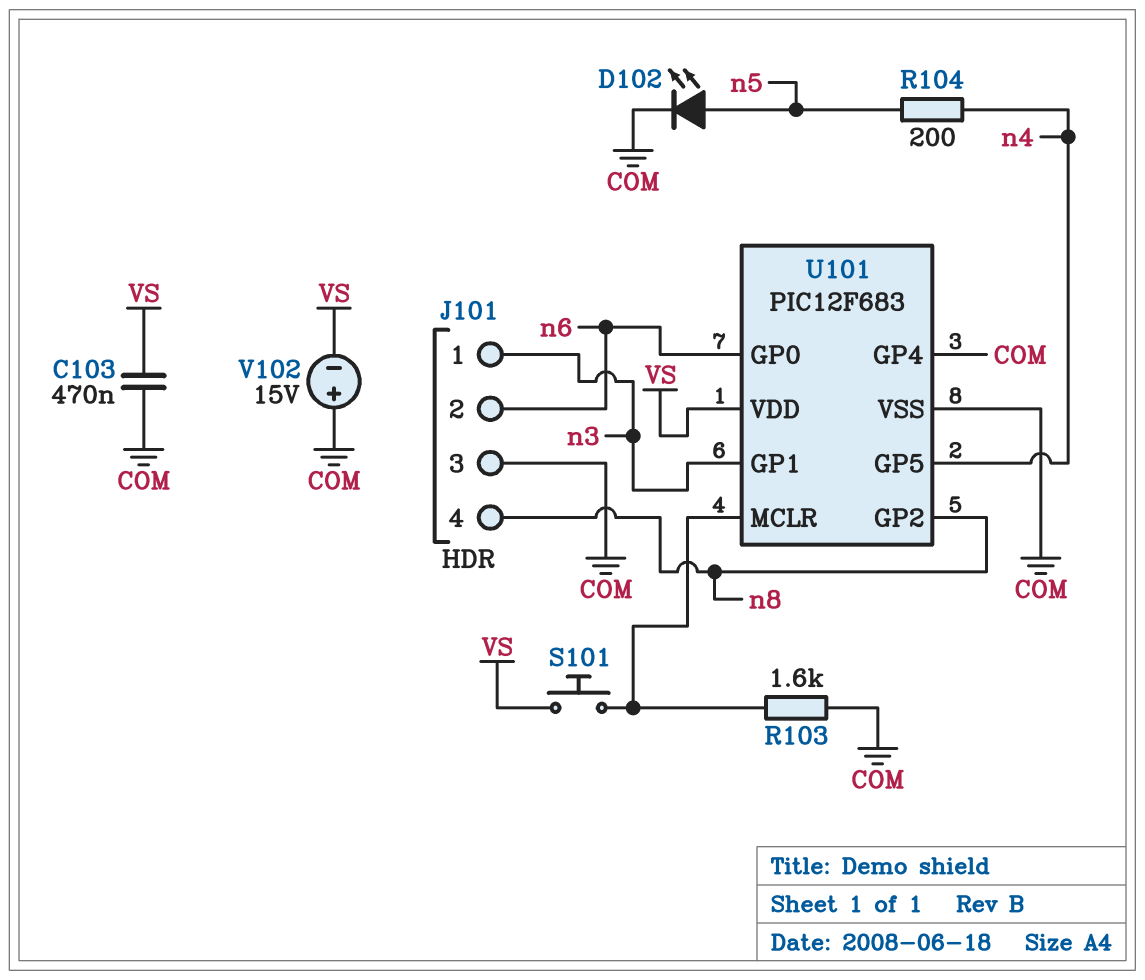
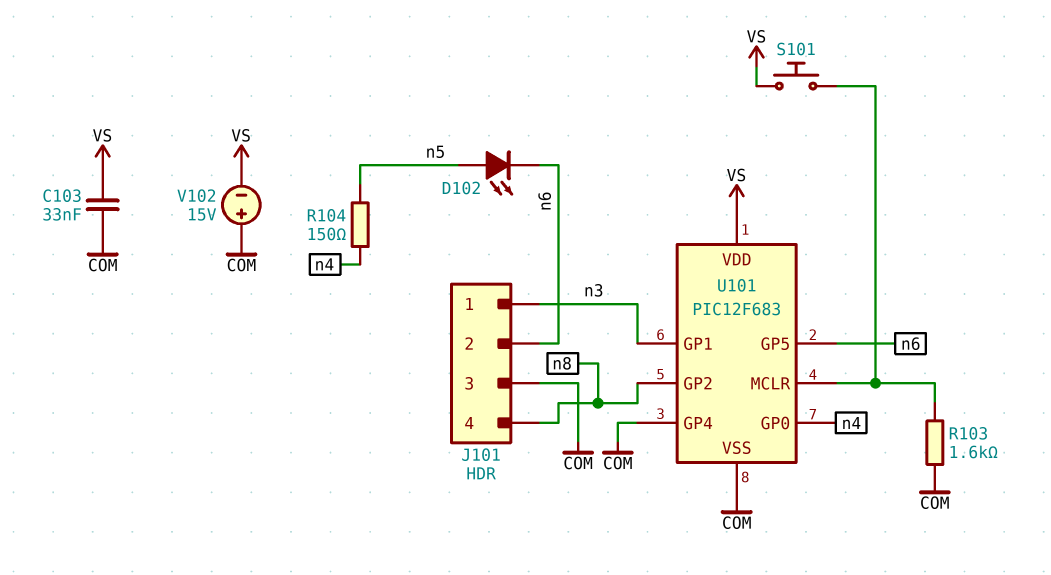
C103: 470nF (COM, VS) -> 33nF (COM, VS)
D102: LED (A n5, K COM) -> LED (A n5, K n6)
R104: 200 (n4, n5) -> 150 (n4, n5)
U101 pin GP0: n6 -> n4
U101 pin GP5: n4 -> n6

